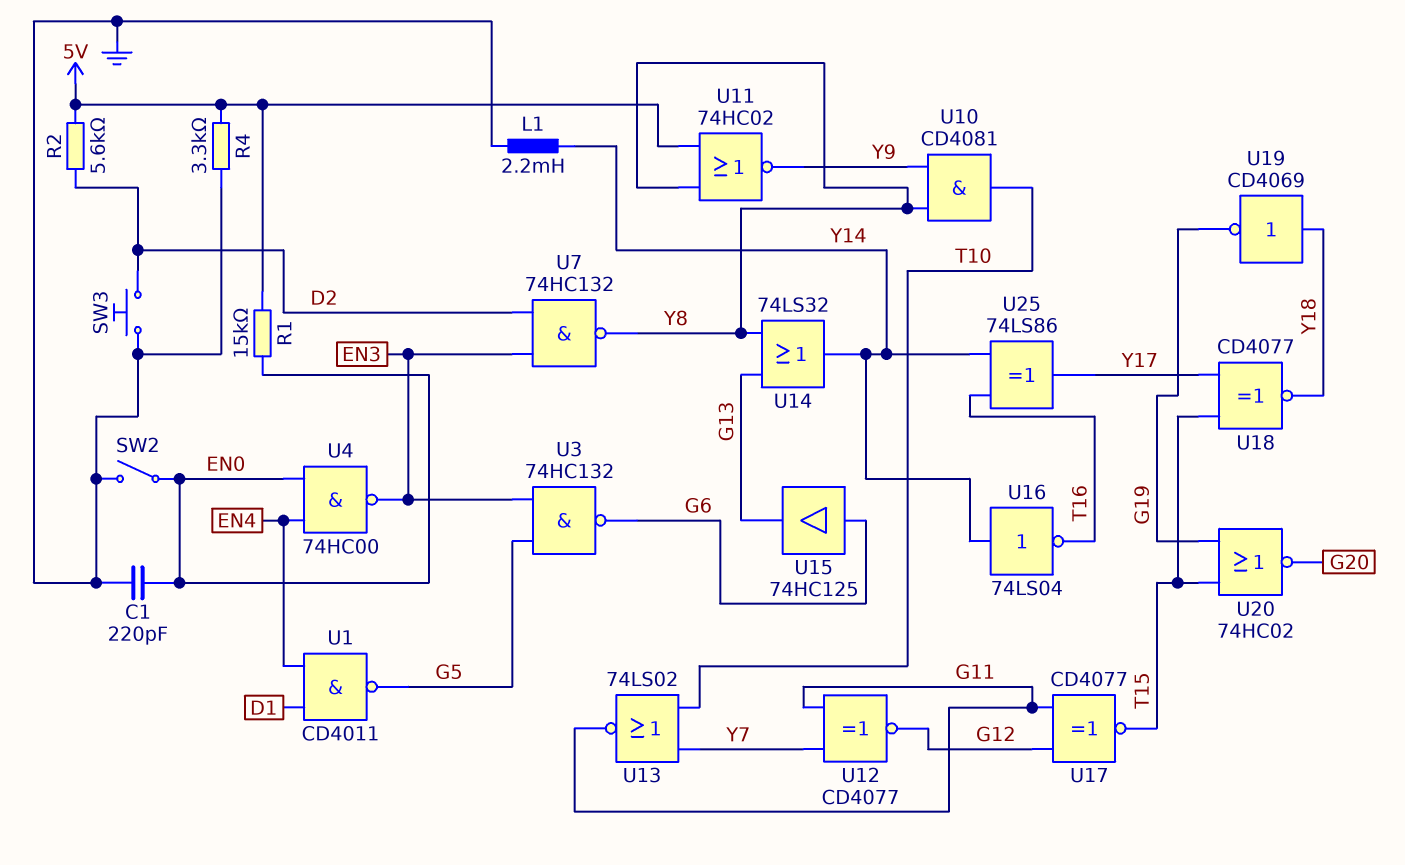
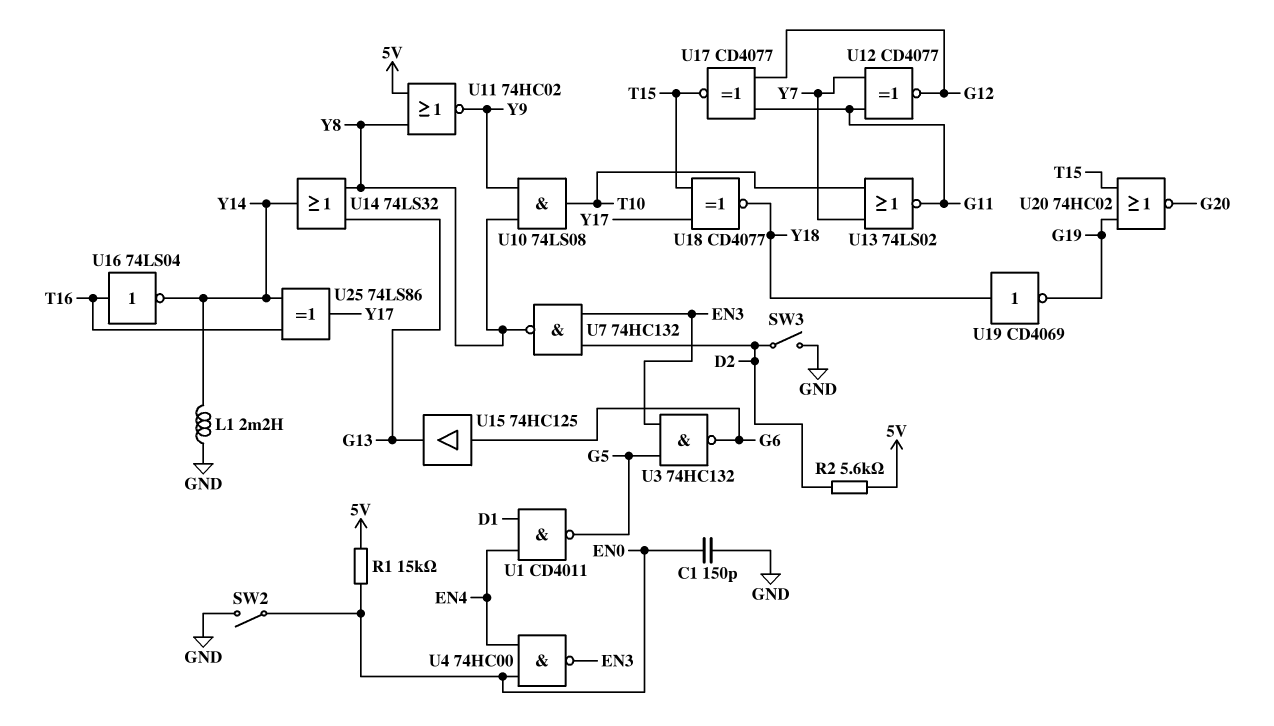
C1: 220pF (EN0, GND) -> 150pF (EN0, GND)
R4: 3.3k (5V, GND) -> none
SW3: button (D2, GND) -> switch (D2, GND)
U10: AND CD4081 (in Y8, in Y9, out T10) -> AND 74LS08 (in Y8, in Y9, out T10)
U16: NOT 74LS04 (in Y14, out T16) -> NOT 74LS04 (in T16, out Y14)

